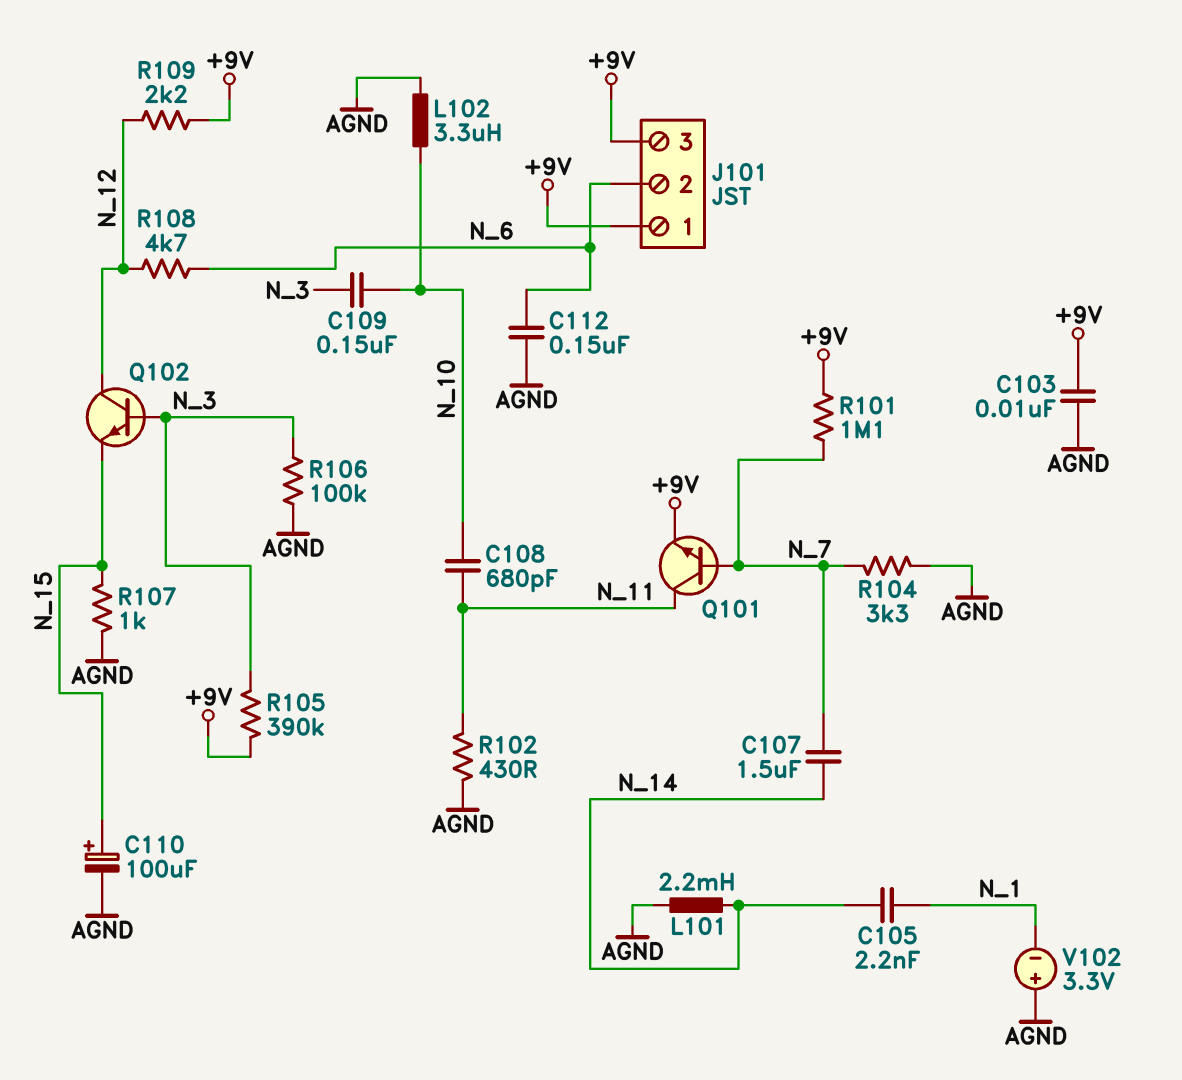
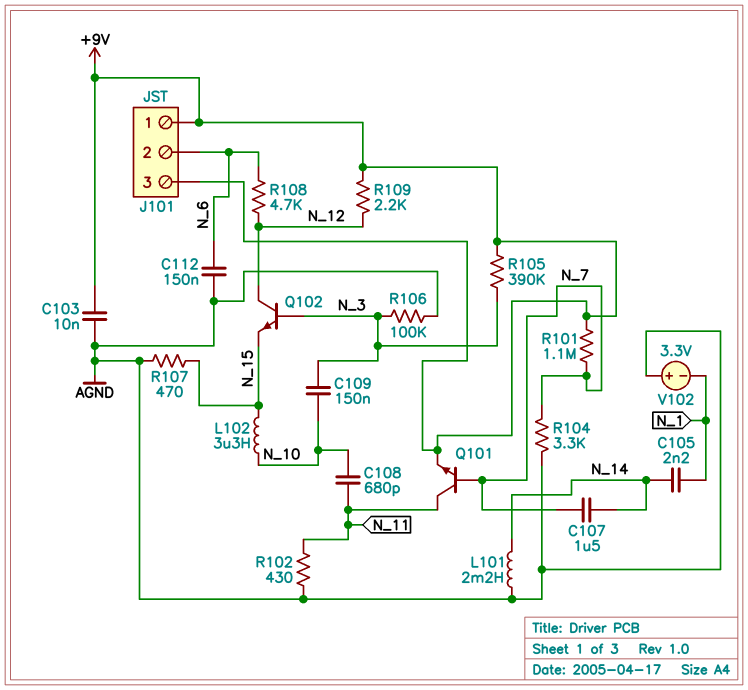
C110: 100uF (plus N_15, minus AGND) -> none
L102: 3.3uH (AGND, N_10) -> 3.3uH (N_10, N_15)
R107: 1k (AGND, N_15) -> 470 (AGND, N_15)

